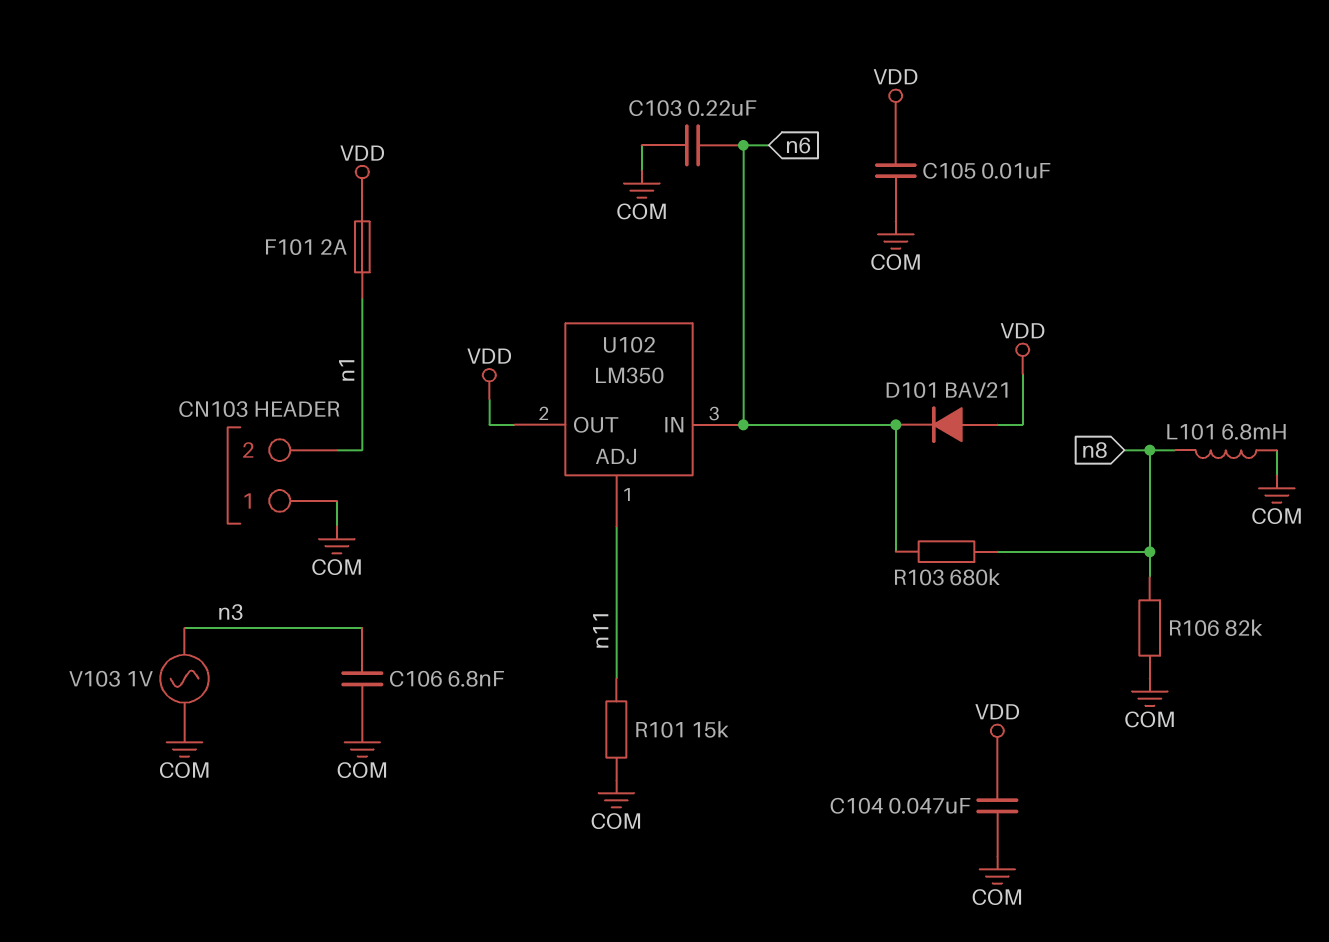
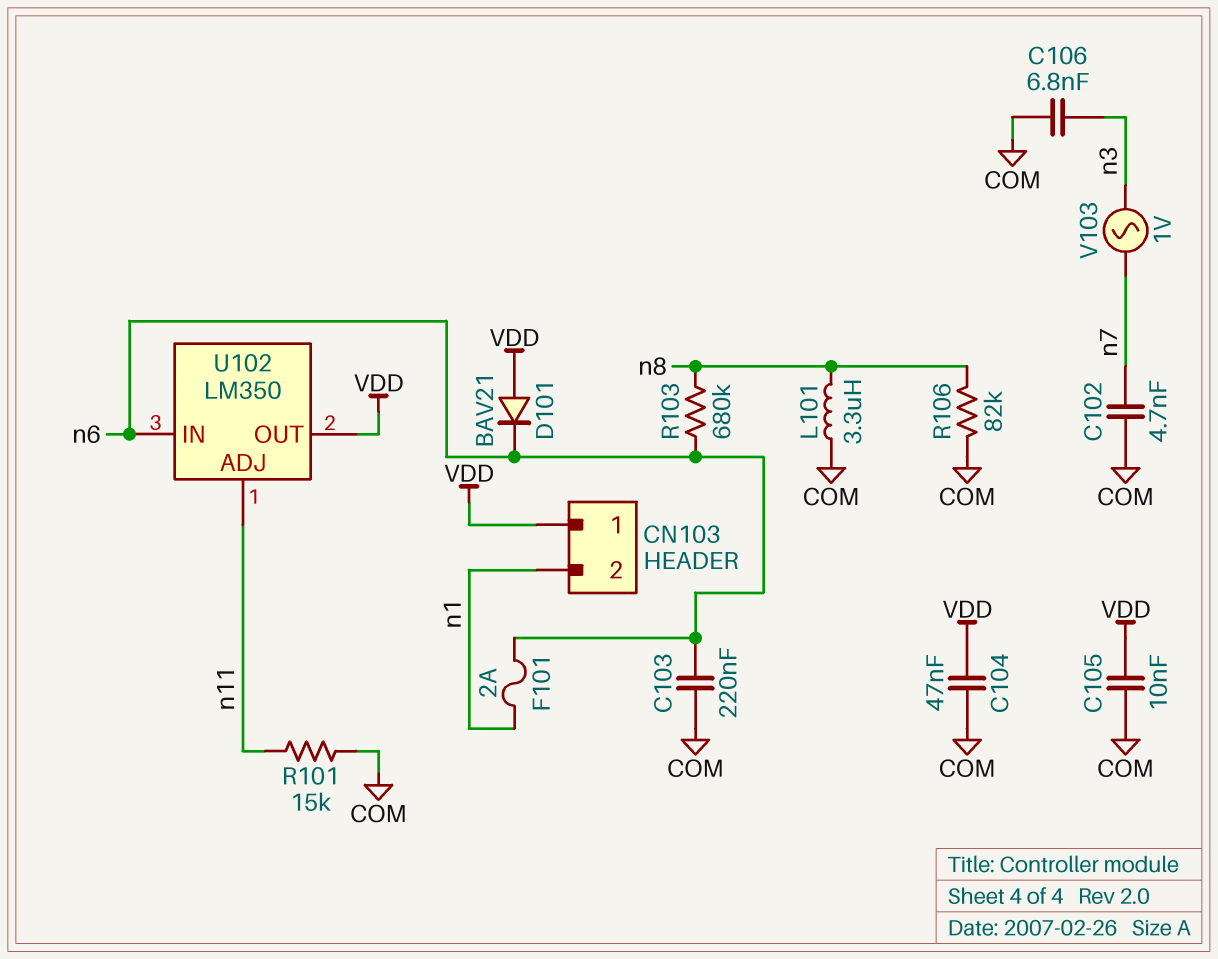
C102: none -> 4.7nF (COM, n7)
CN103 pin 1: COM -> VDD
F101: 2A (VDD, n1) -> 2A (n1, n6)
L101: 6.8mH (COM, n8) -> 3.3uH (COM, n8)
V103: AC 1V (COM, n3) -> AC 1V (n3, n7)

